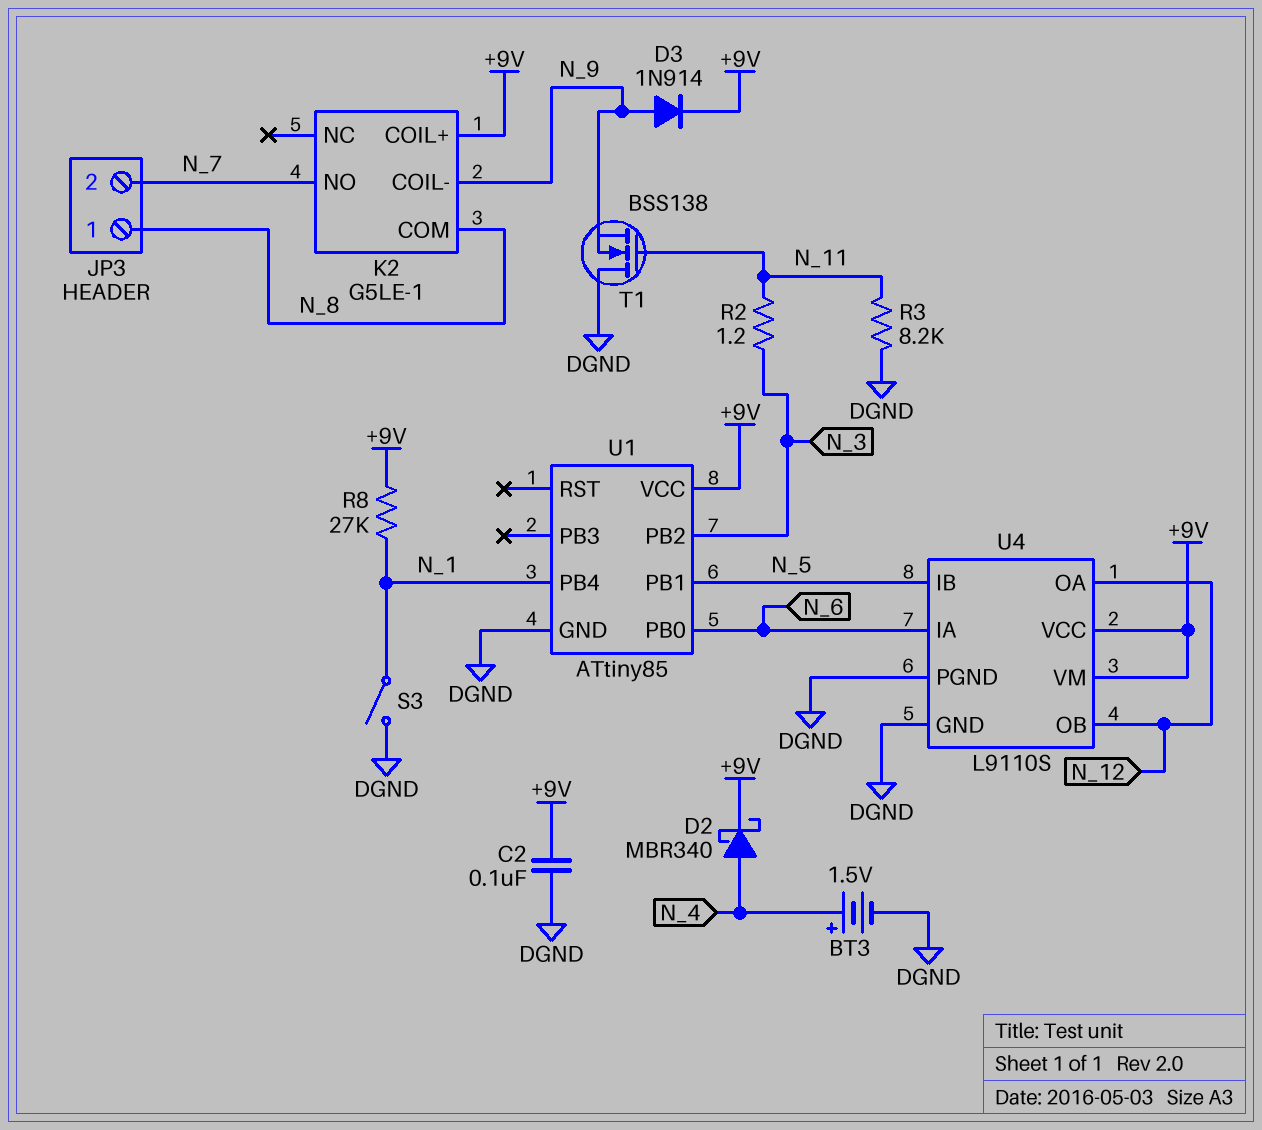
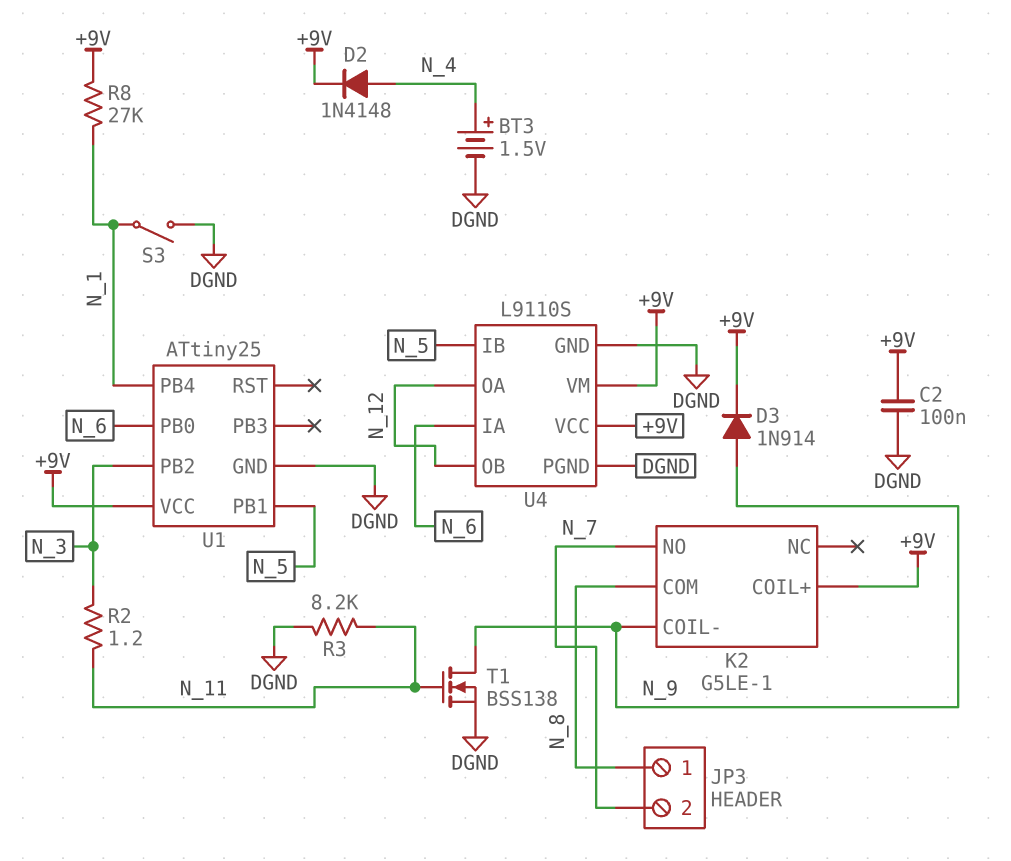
D2: schottky MBR340 (A N_4, K +9V) -> diode 1N4148 (A N_4, K +9V)
T1: NMOS BSS138 (G N_11, D DGND, S N_9) -> NMOS BSS138 (G N_11, D N_9, S DGND)
U1: ATtiny85 -> ATtiny25

